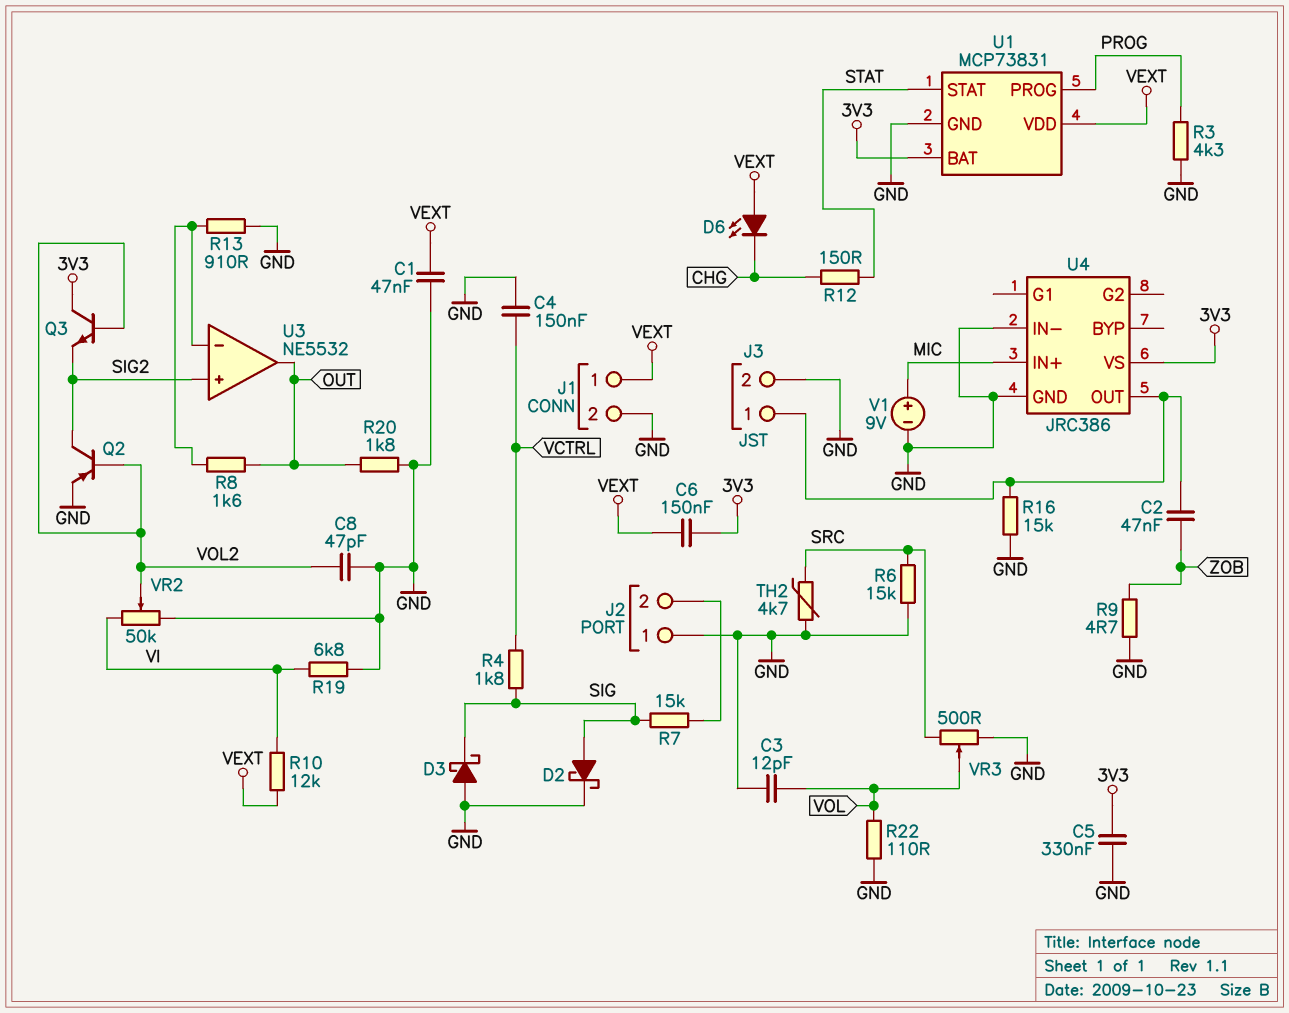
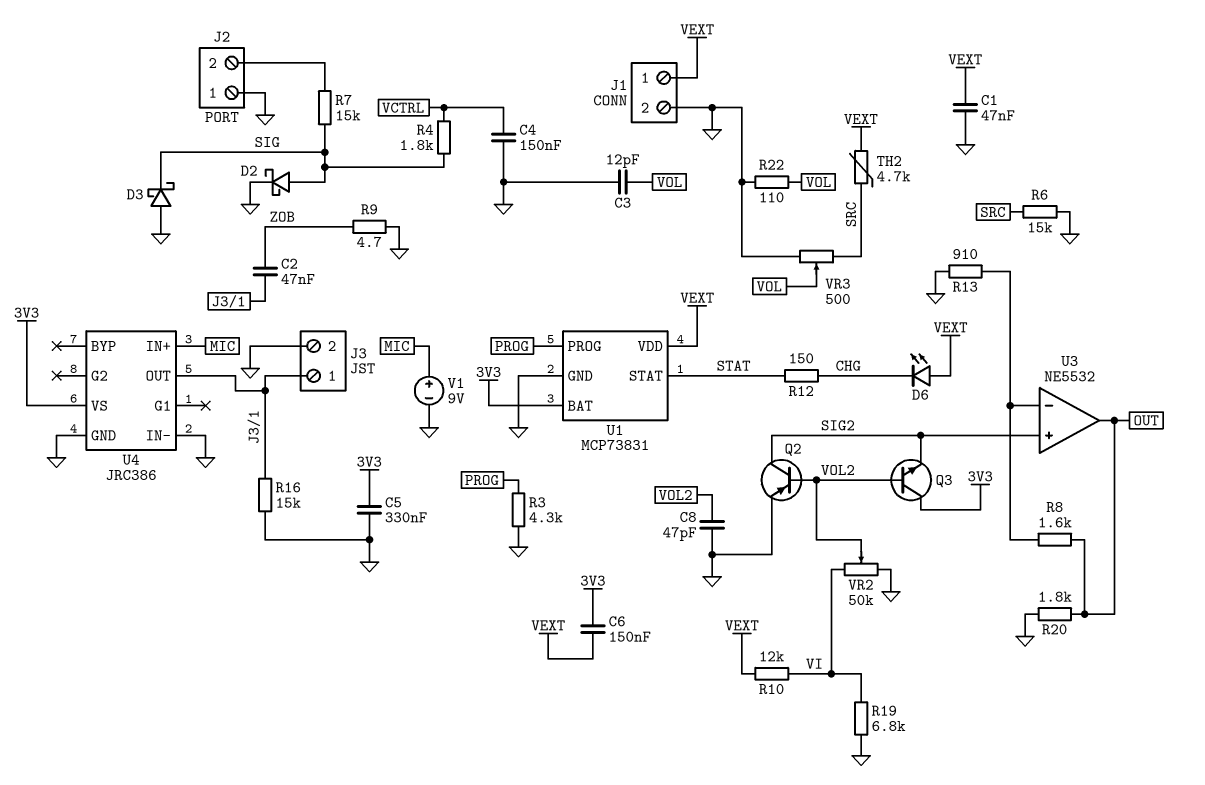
TH2: 4.7k (GND, SRC) -> 4.7k (SRC, VEXT)

